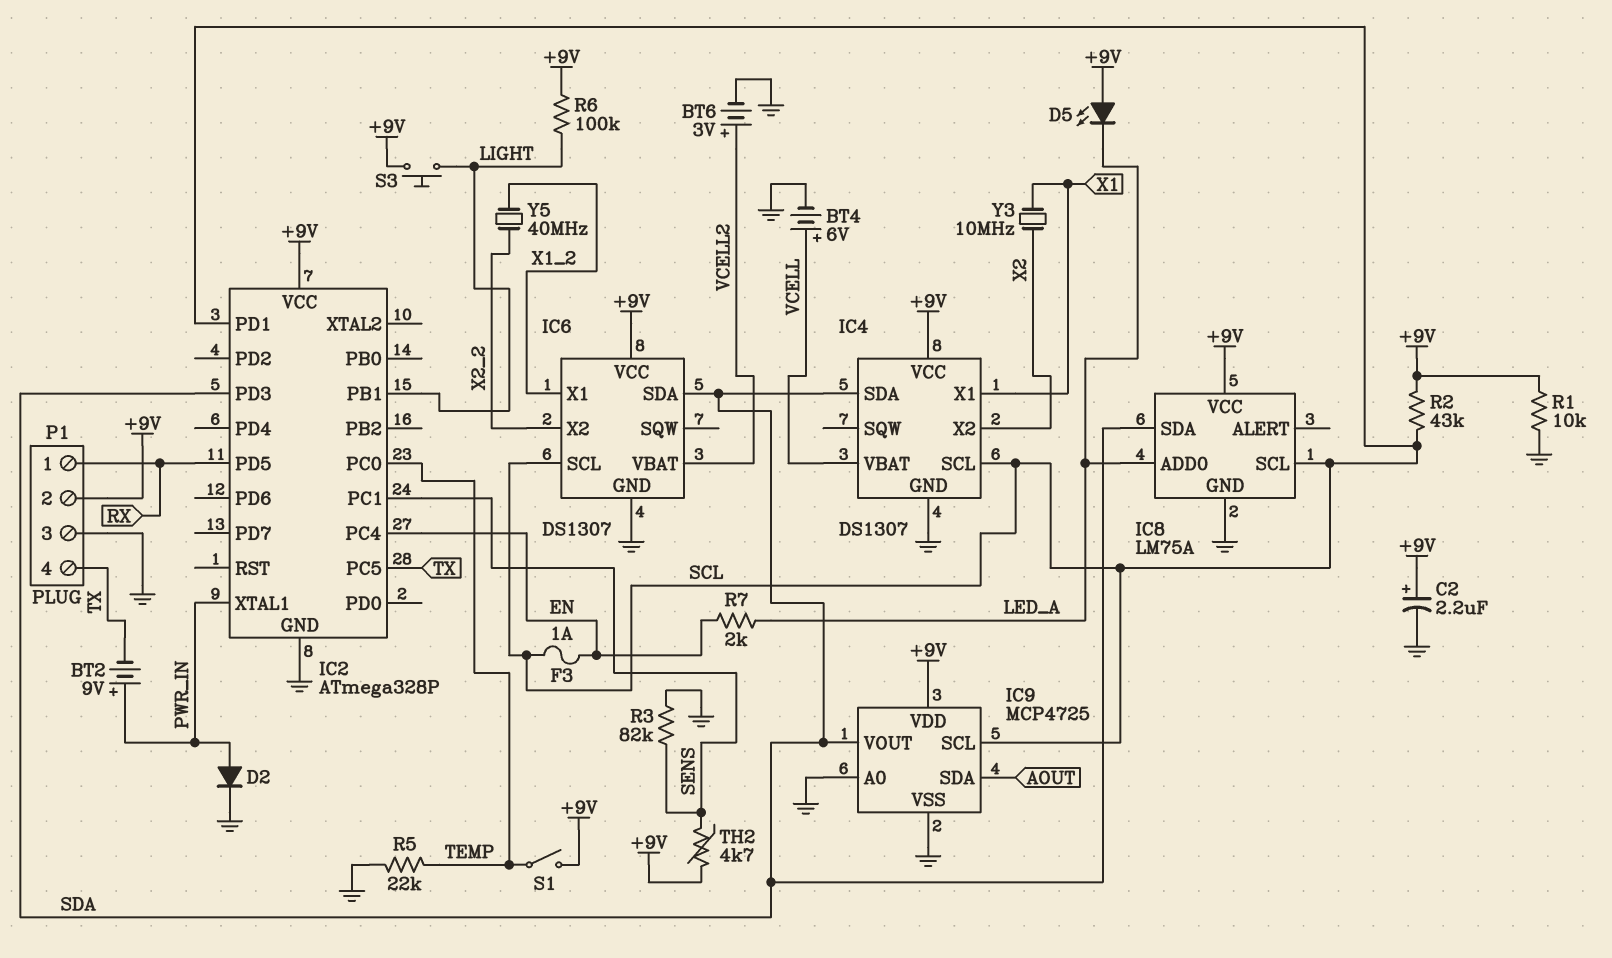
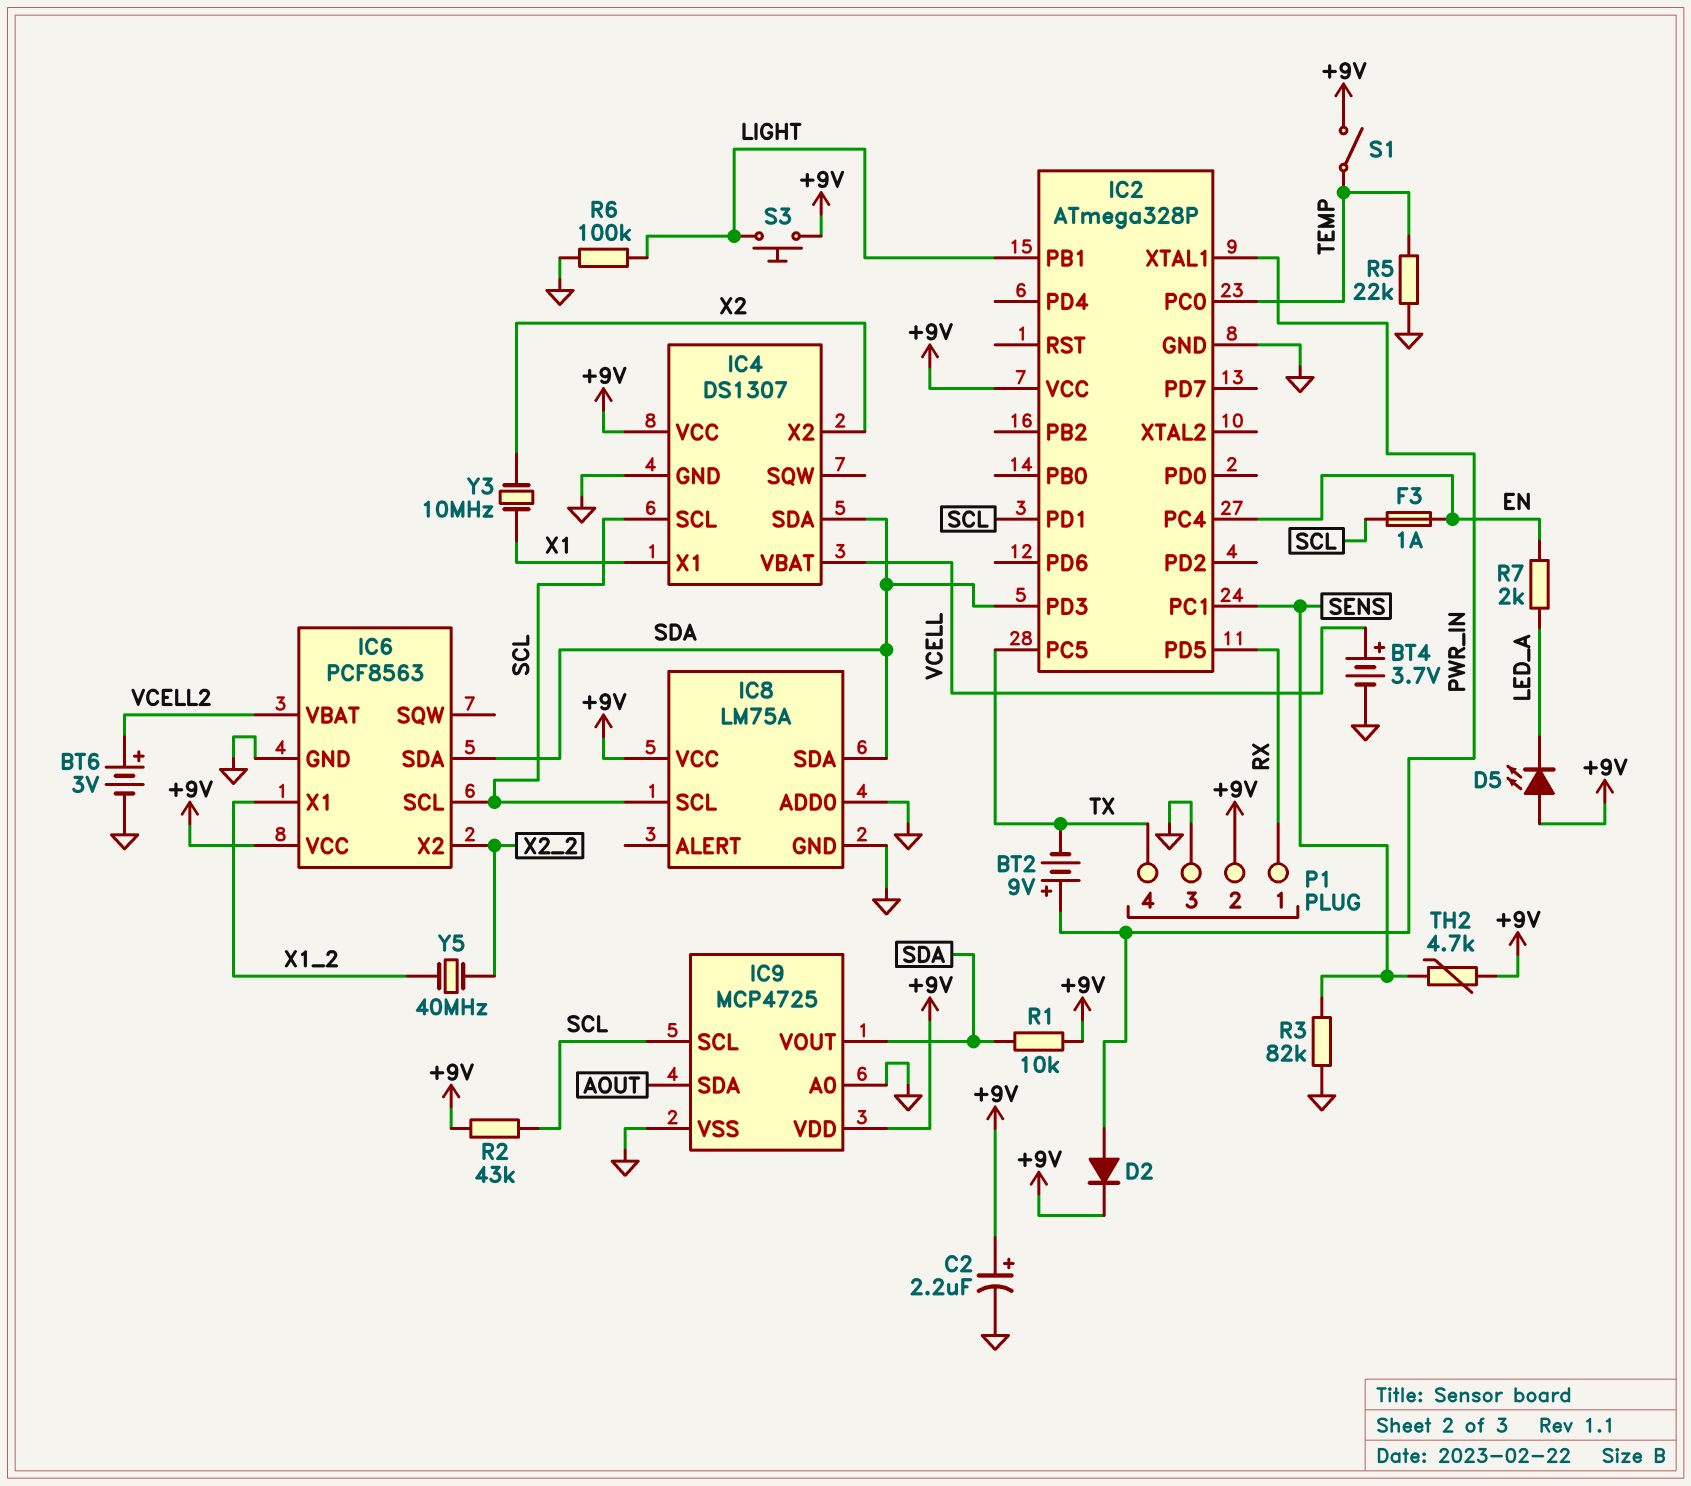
BT4: 6V (plus VCELL, minus GND) -> 3.7V (plus VCELL, minus GND)
D2: diode (A PWR_IN, K GND) -> diode (A PWR_IN, K +9V)
IC6: DS1307 -> PCF8563
IC8 pin ADD0: LED_A -> GND
R1: 10k (+9V, GND) -> 10k (+9V, SDA)
R6: 100k (+9V, LIGHT) -> 100k (GND, LIGHT)

